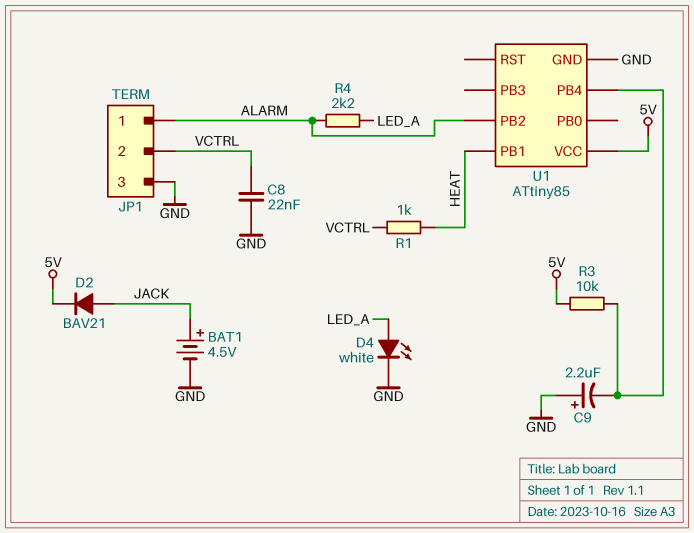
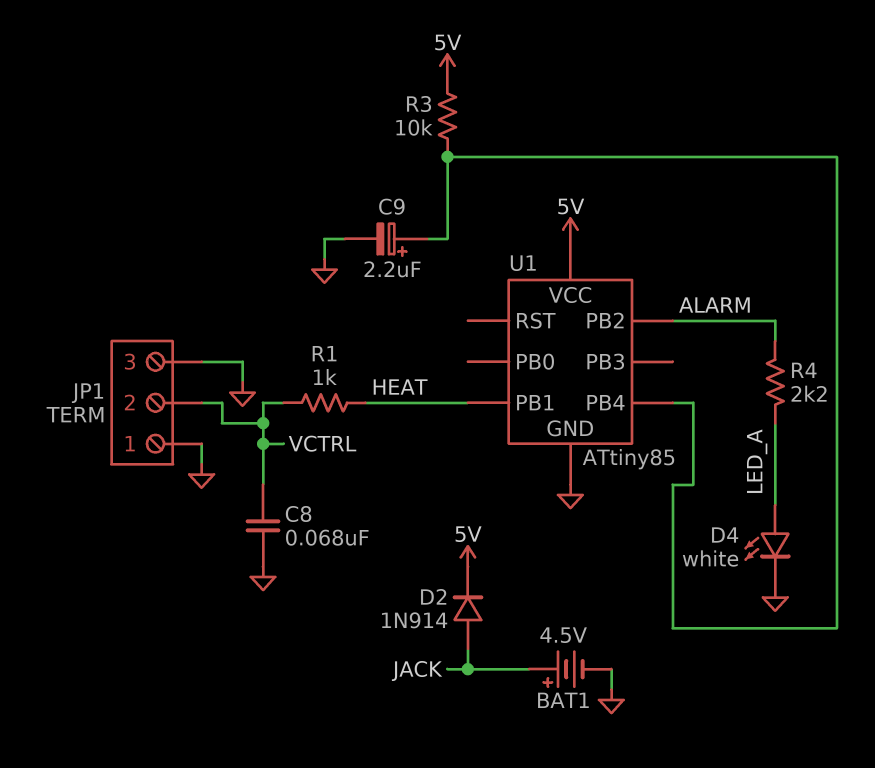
C8: 22nF (GND, VCTRL) -> 68nF (GND, VCTRL)
C9: 2.2uF (plus GND, minus U1/PB4) -> 2.2uF (plus U1/PB4, minus GND)
D2: diode BAV21 (A JACK, K 5V) -> diode 1N914 (A JACK, K 5V)
JP1 pin 1: ALARM -> GND

